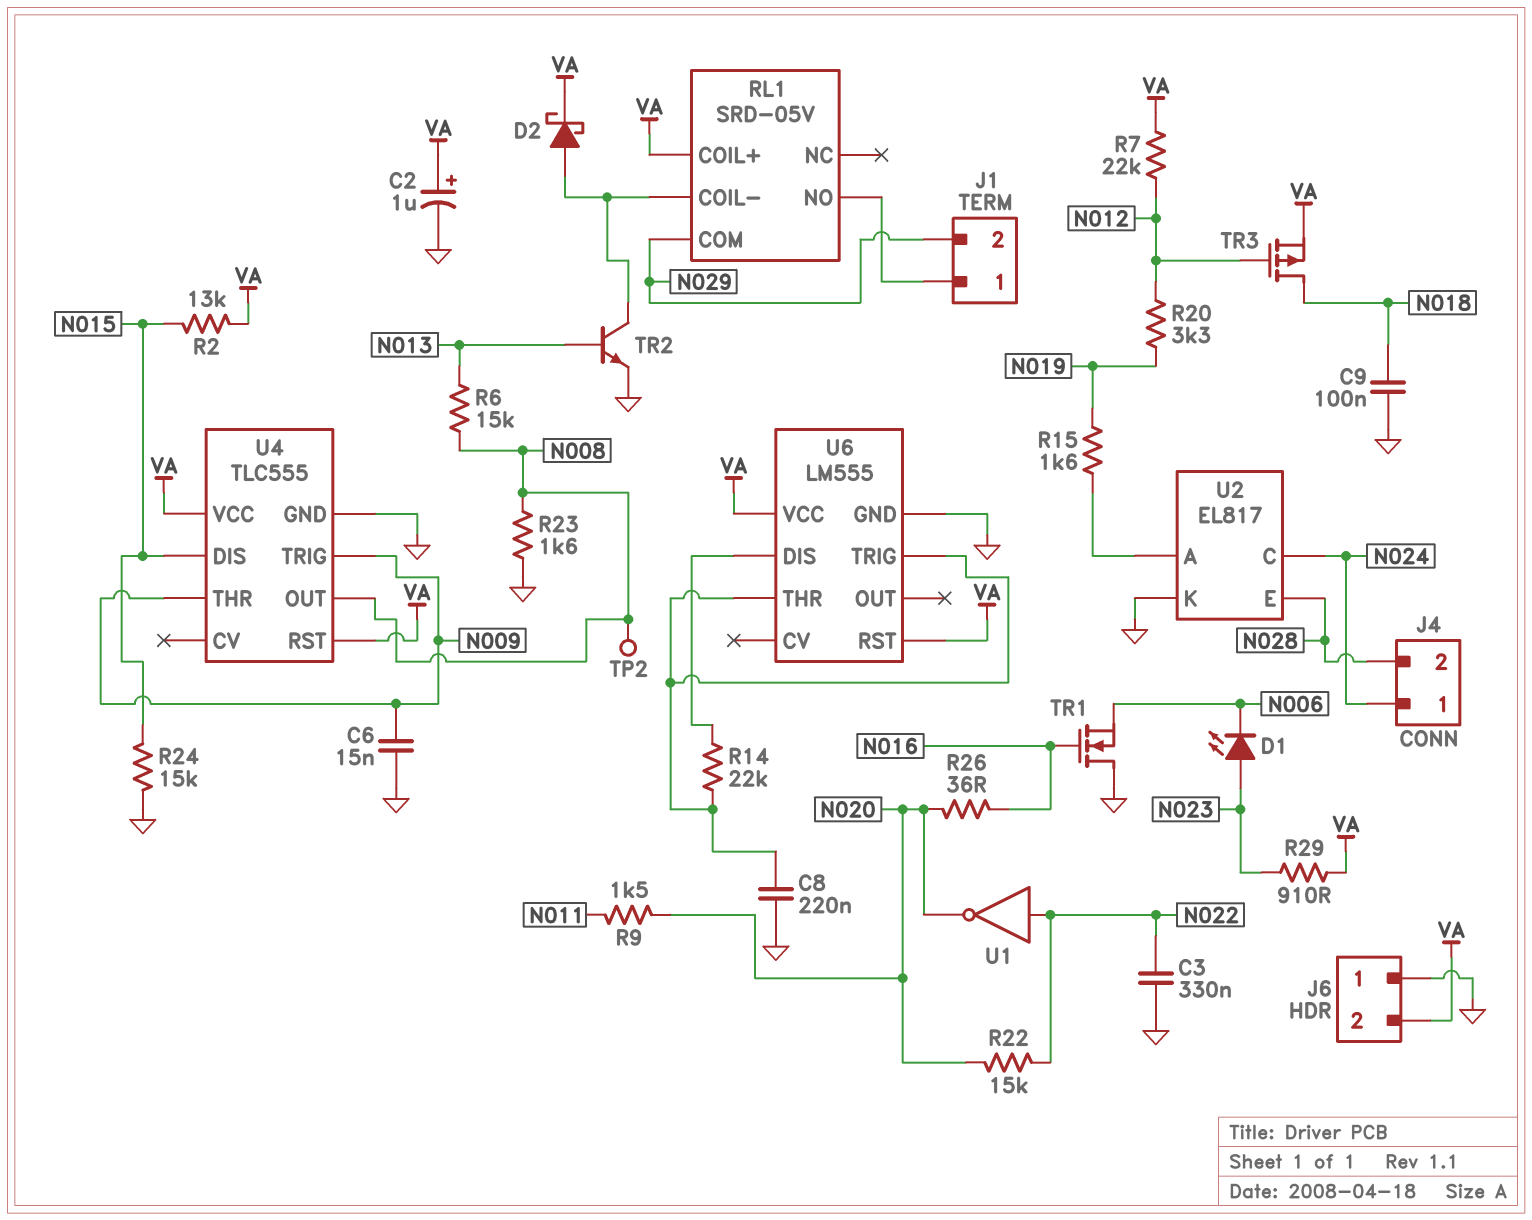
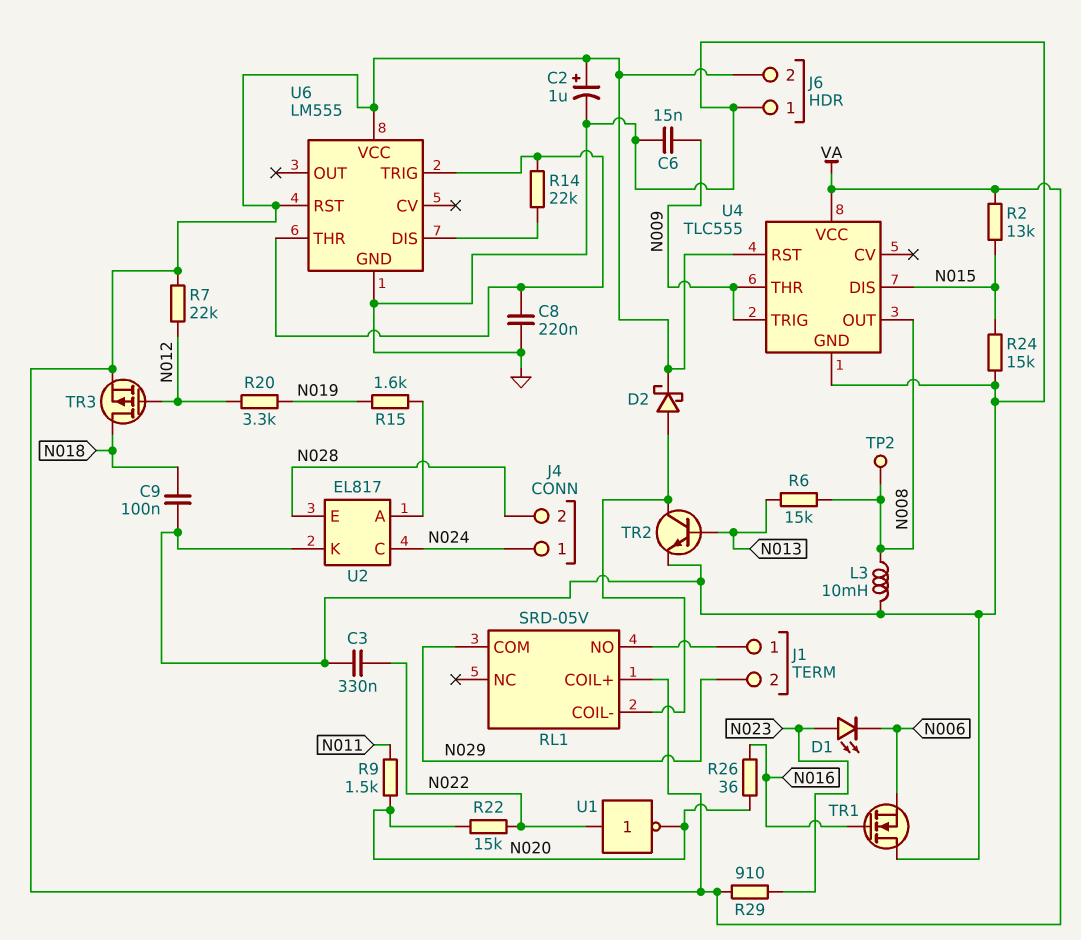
L3: none -> 10mH (GND, N008)
R23: 1.6k (GND, N008) -> none

